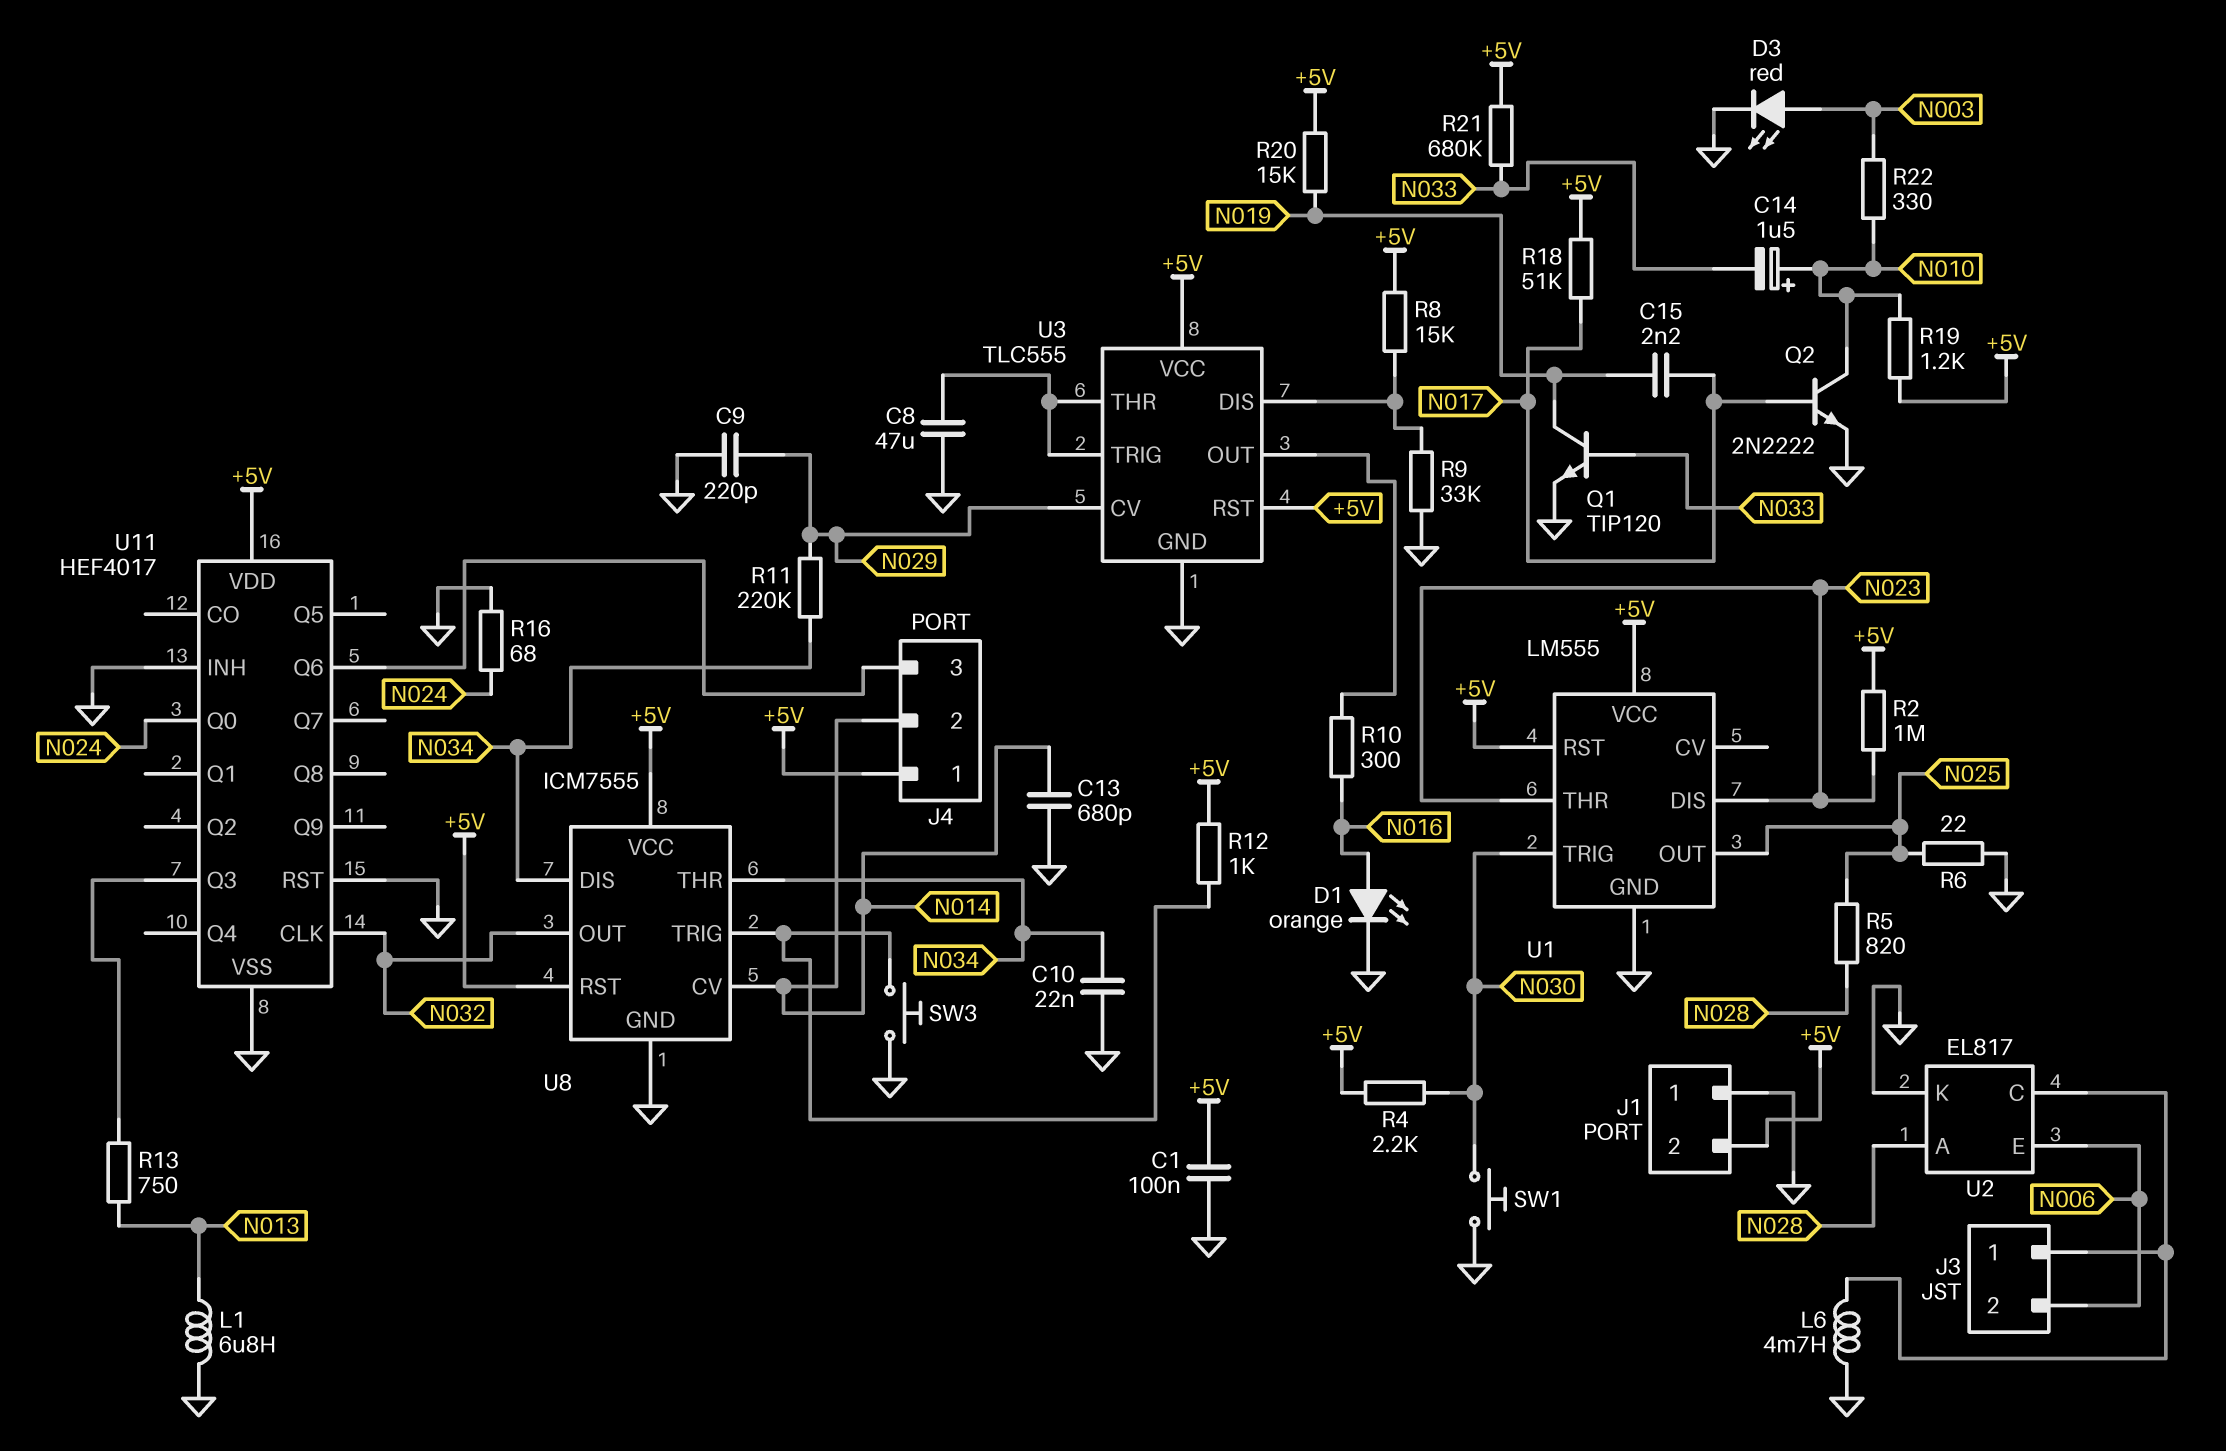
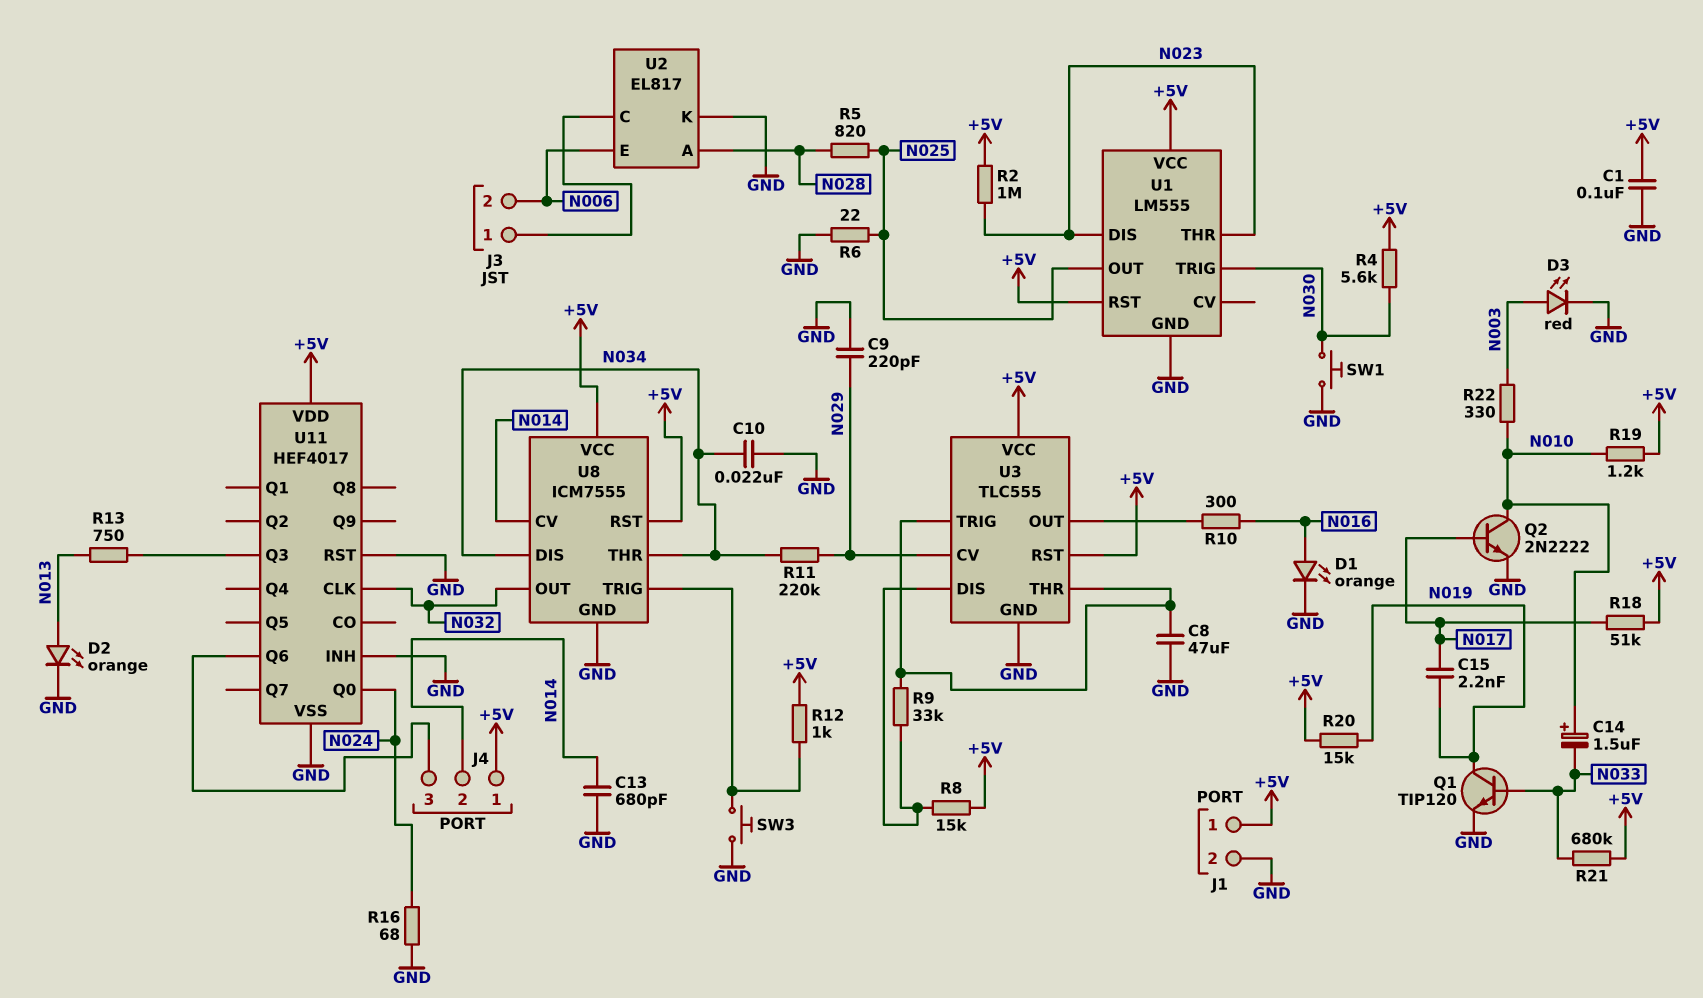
D2: none -> LED orange (A N013, K GND)
J1 pin 1: GND -> +5V
J1 pin 2: +5V -> GND
L1: 6.8uH (GND, N013) -> none
L6: 4.7mH (GND, J3/1) -> none
R4: 2.2k (+5V, N030) -> 5.6k (+5V, N030)
R9: 33k (GND, U3/DIS) -> 33k (U3/DIS, U3/THR)

